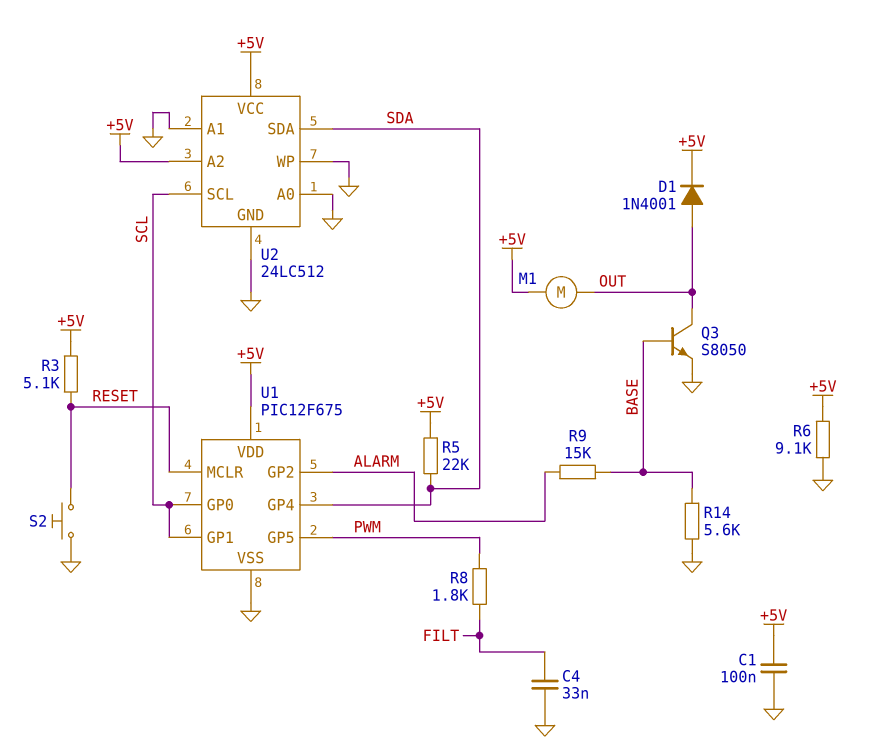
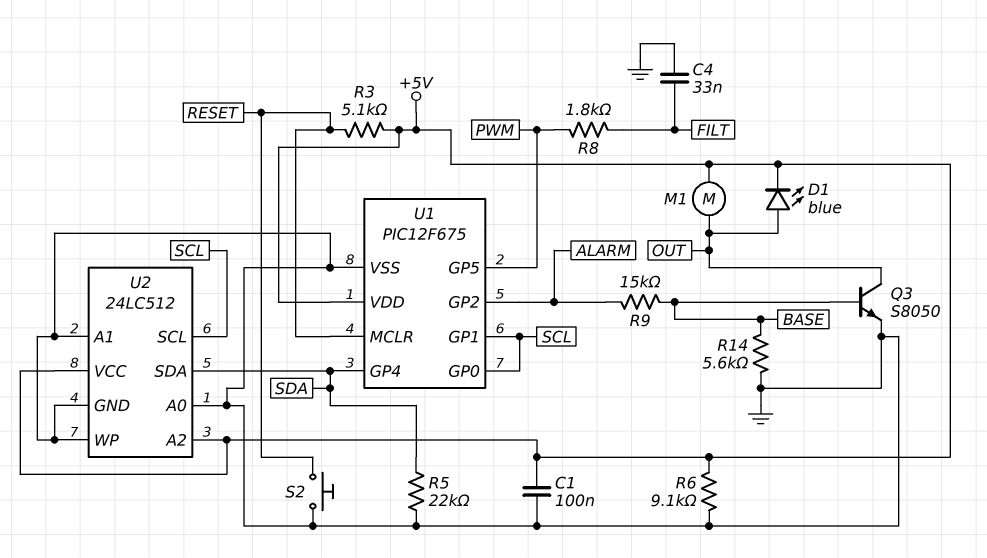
D1: diode 1N4001 (A OUT, K +5V) -> LED blue (A OUT, K +5V)
R5: 22k (+5V, SDA) -> 22k (GND, SDA)

